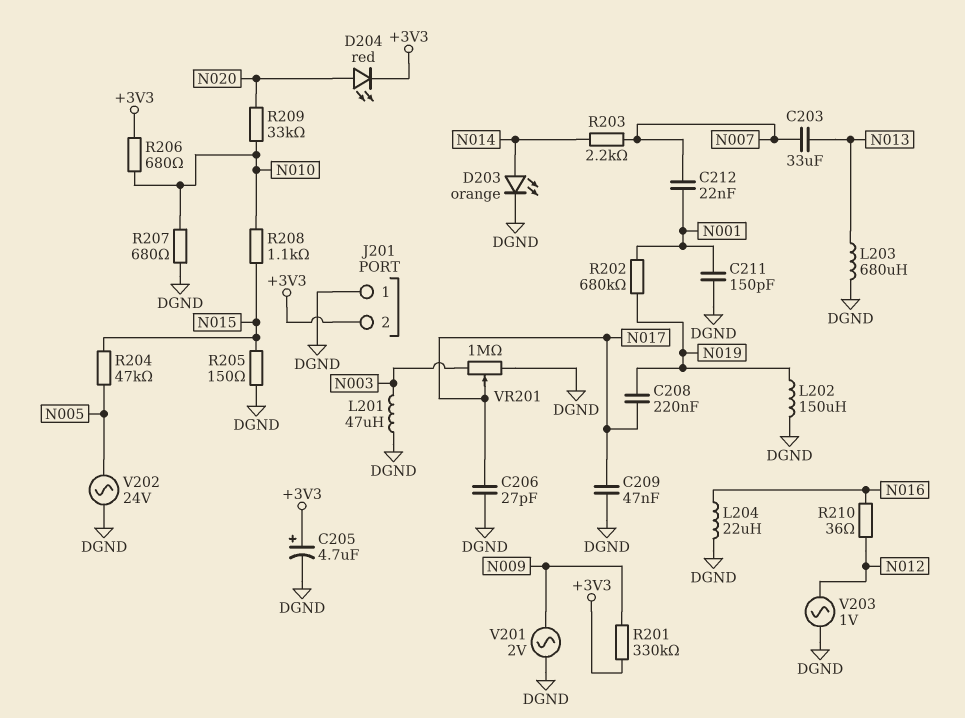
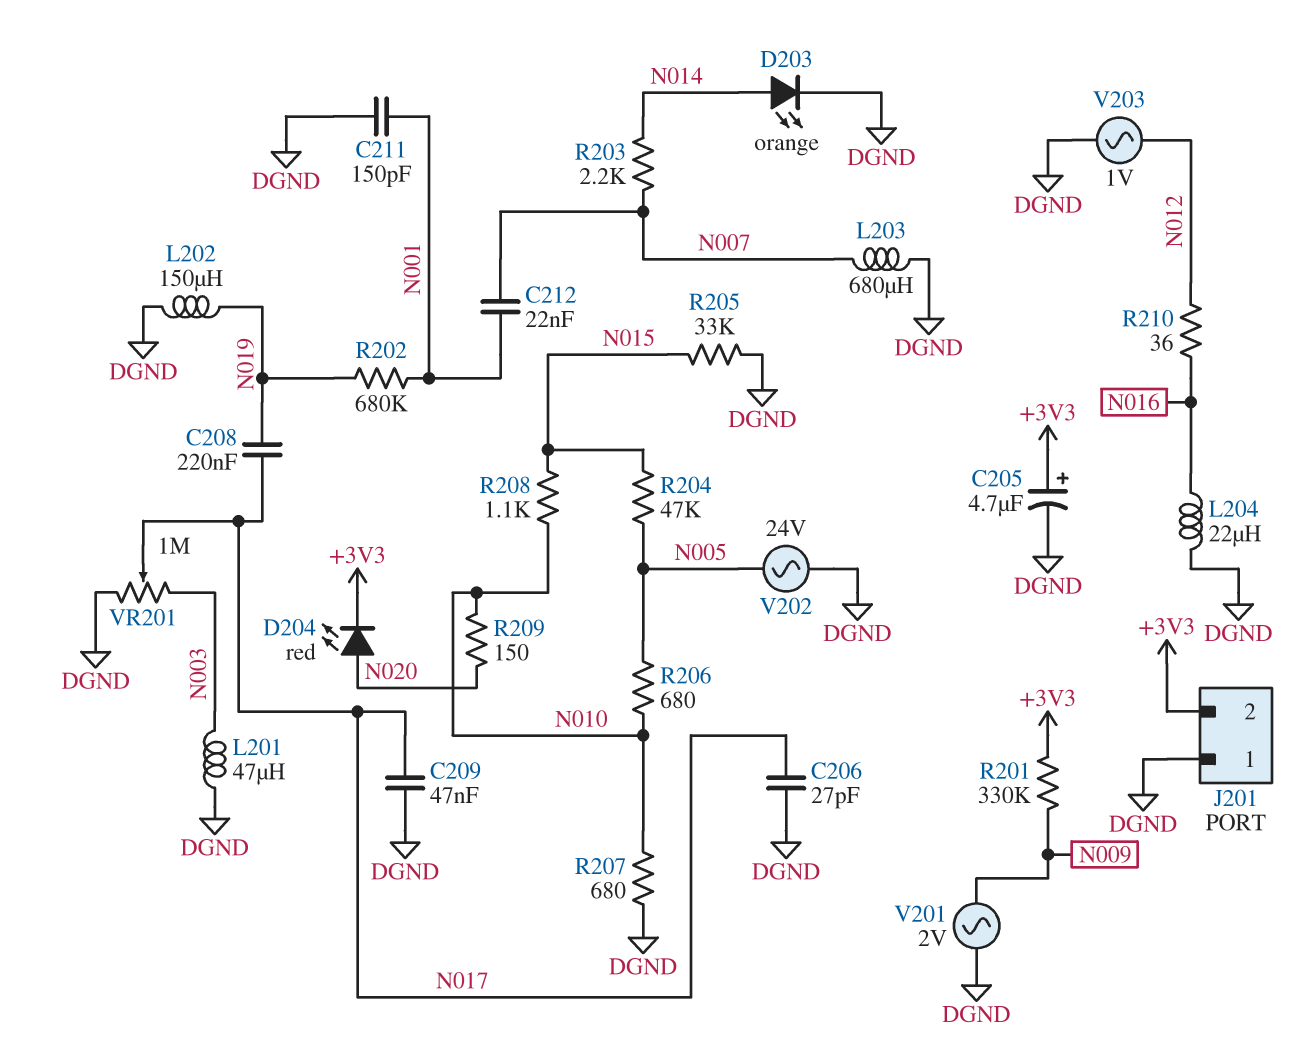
C203: 33uF (N007, N013) -> none
L203: 680uH (DGND, N013) -> 680uH (DGND, N007)
R205: 150 (DGND, N015) -> 33k (DGND, N015)
R206: 680 (+3V3, N010) -> 680 (N005, N010)
R209: 33k (N010, N020) -> 150 (N010, N020)

